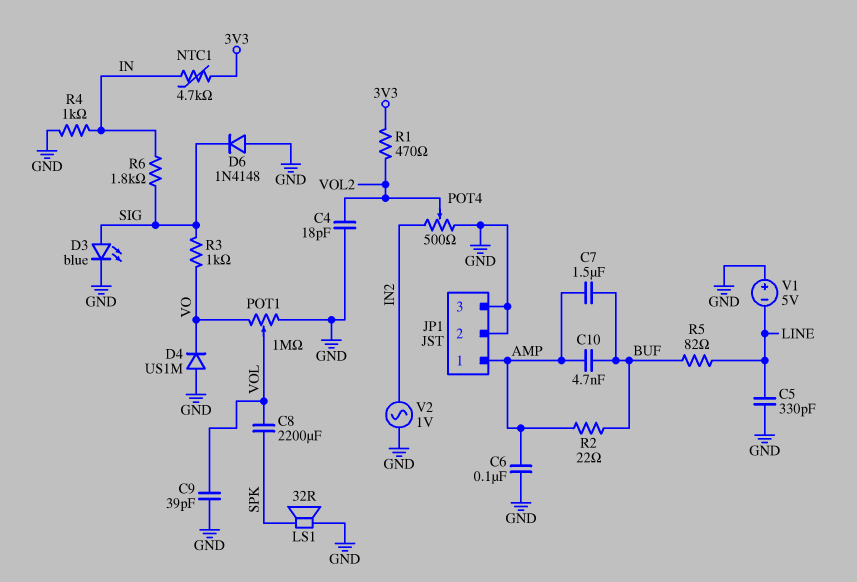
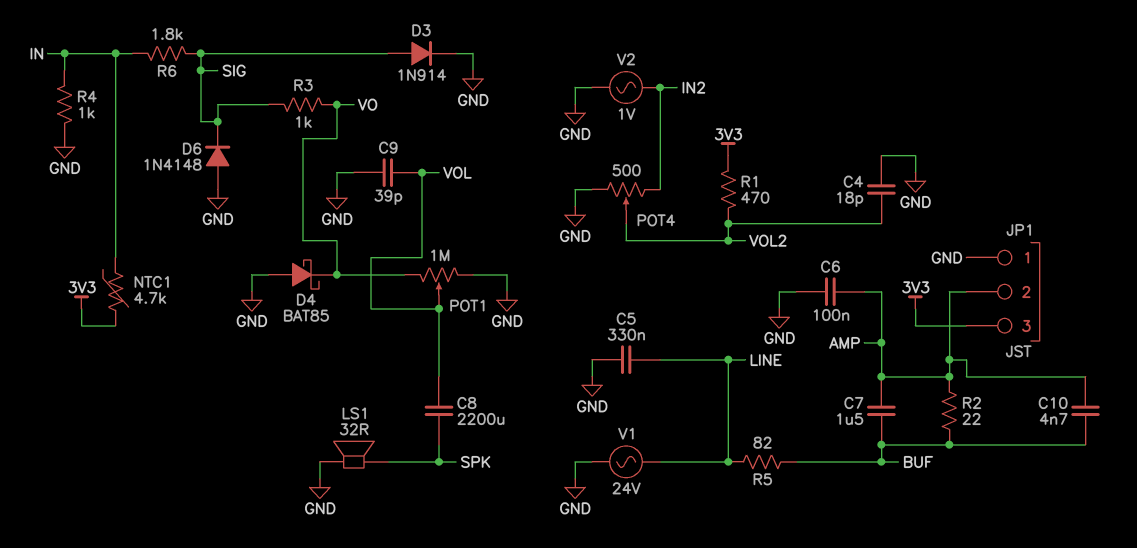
C5: 330pF (GND, LINE) -> 330nF (GND, LINE)
D3: LED blue (A SIG, K GND) -> diode 1N914 (A SIG, K GND)
D4: diode US1M (A GND, K VO) -> schottky BAT85 (A GND, K VO)
JP1 pin 1: AMP -> GND
JP1 pin 2: GND -> AMP
JP1 pin 3: GND -> 3V3
V1: 5V (plus GND, minus LINE) -> AC 24V (GND, LINE)

